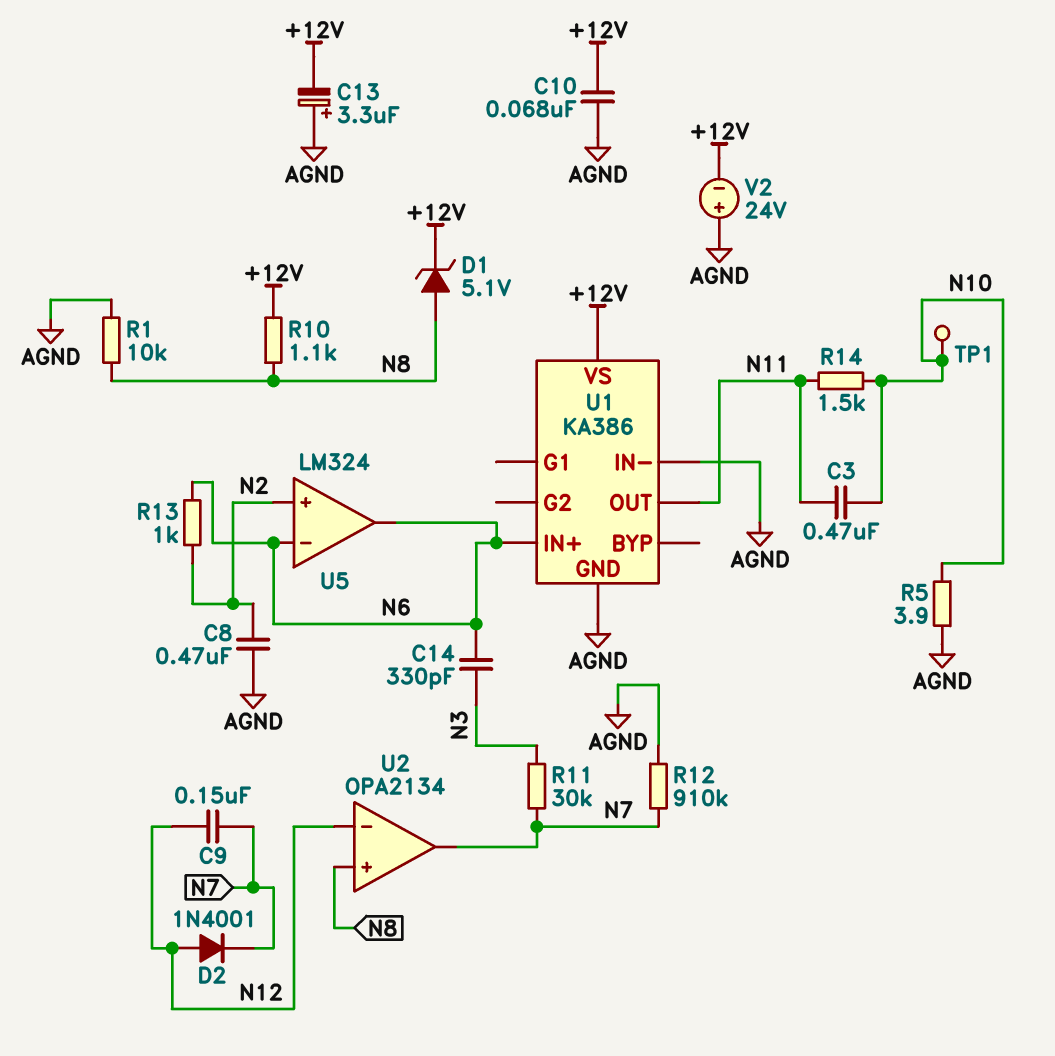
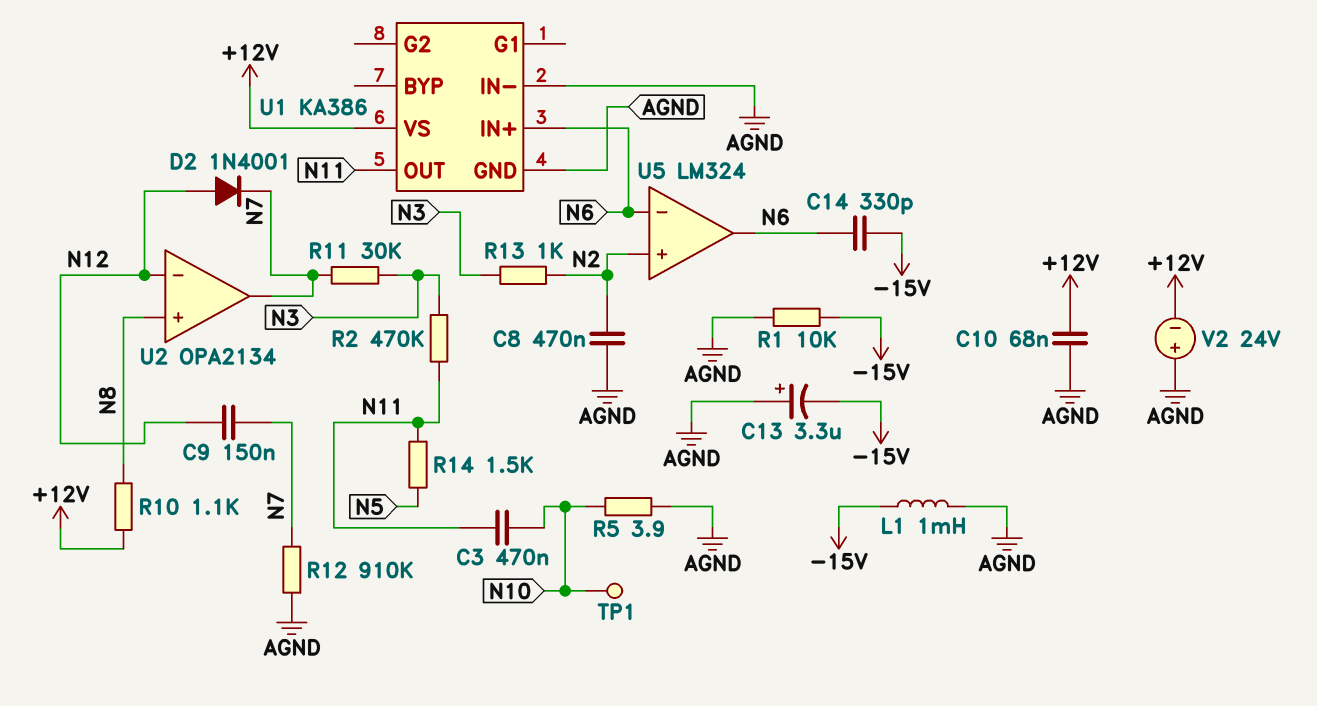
C13: 3.3uF (plus AGND, minus +12V) -> 3.3uF (plus AGND, minus -15V)
C14: 330pF (N3, N6) -> 330pF (-15V, N6)
D1: zener 5.1V (A N8, K +12V) -> none
L1: none -> 1mH (-15V, AGND)
R1: 10k (AGND, N8) -> 10k (-15V, AGND)
R2: none -> 470k (N3, N11)
R13: 1k (N2, N6) -> 1k (N2, N3)
R14: 1.5k (N10, N11) -> 1.5k (N5, N11)

